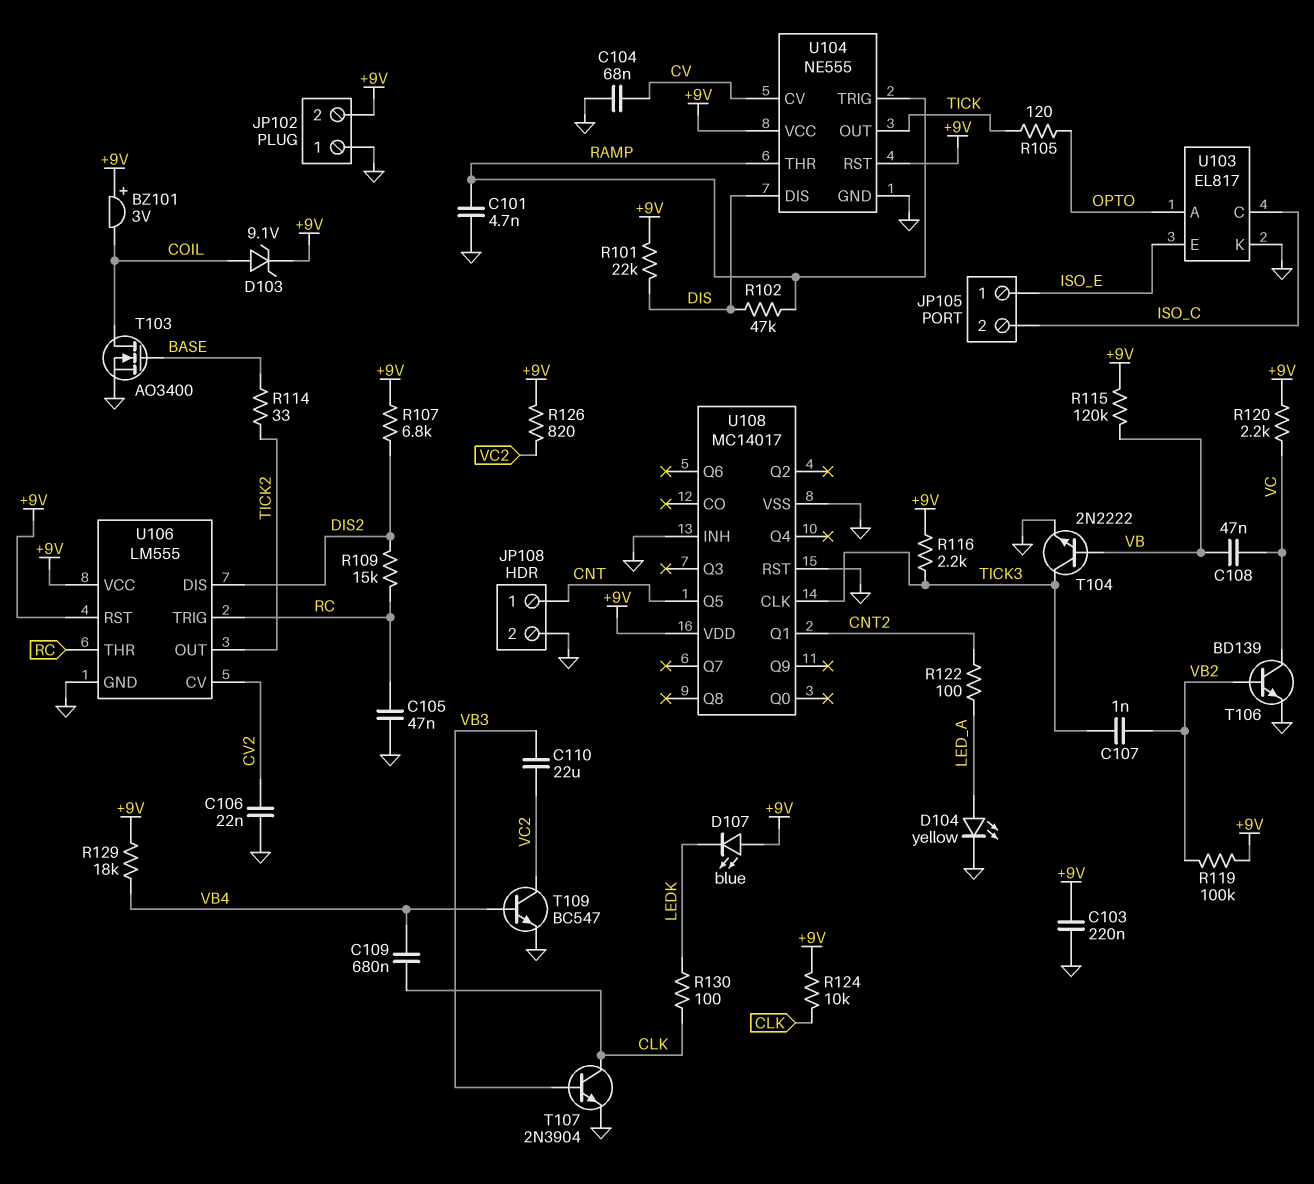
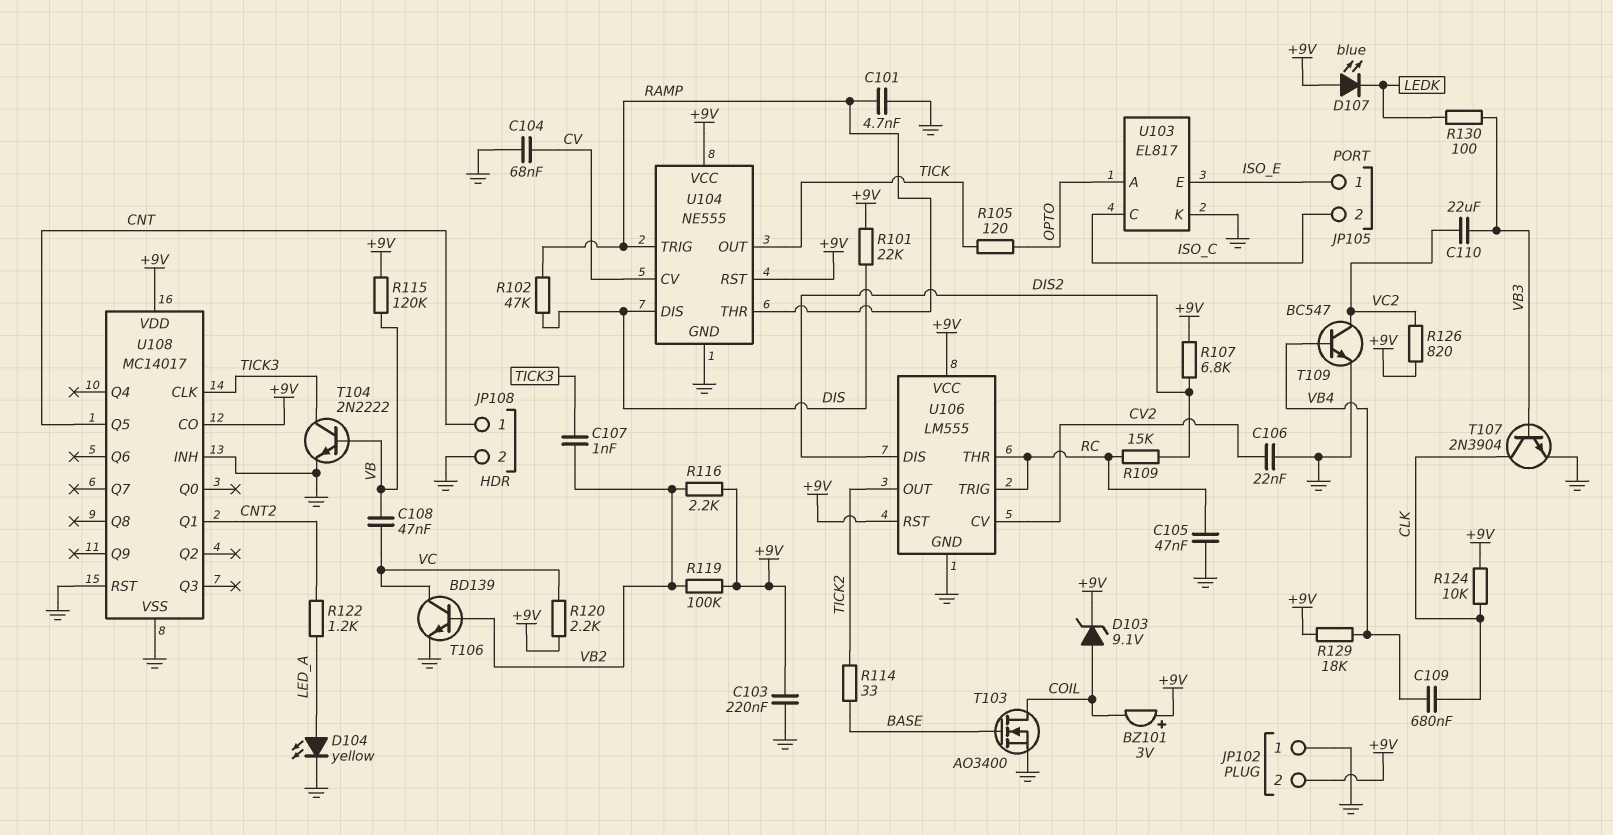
R116: 2.2k (+9V, TICK3) -> 2.2k (+9V, VB2)
R122: 100 (CNT2, LED_A) -> 1.2k (CNT2, LED_A)
R130: 100 (CLK, LEDK) -> 100 (LEDK, VB3)
U108 pin CO: none -> +9V

